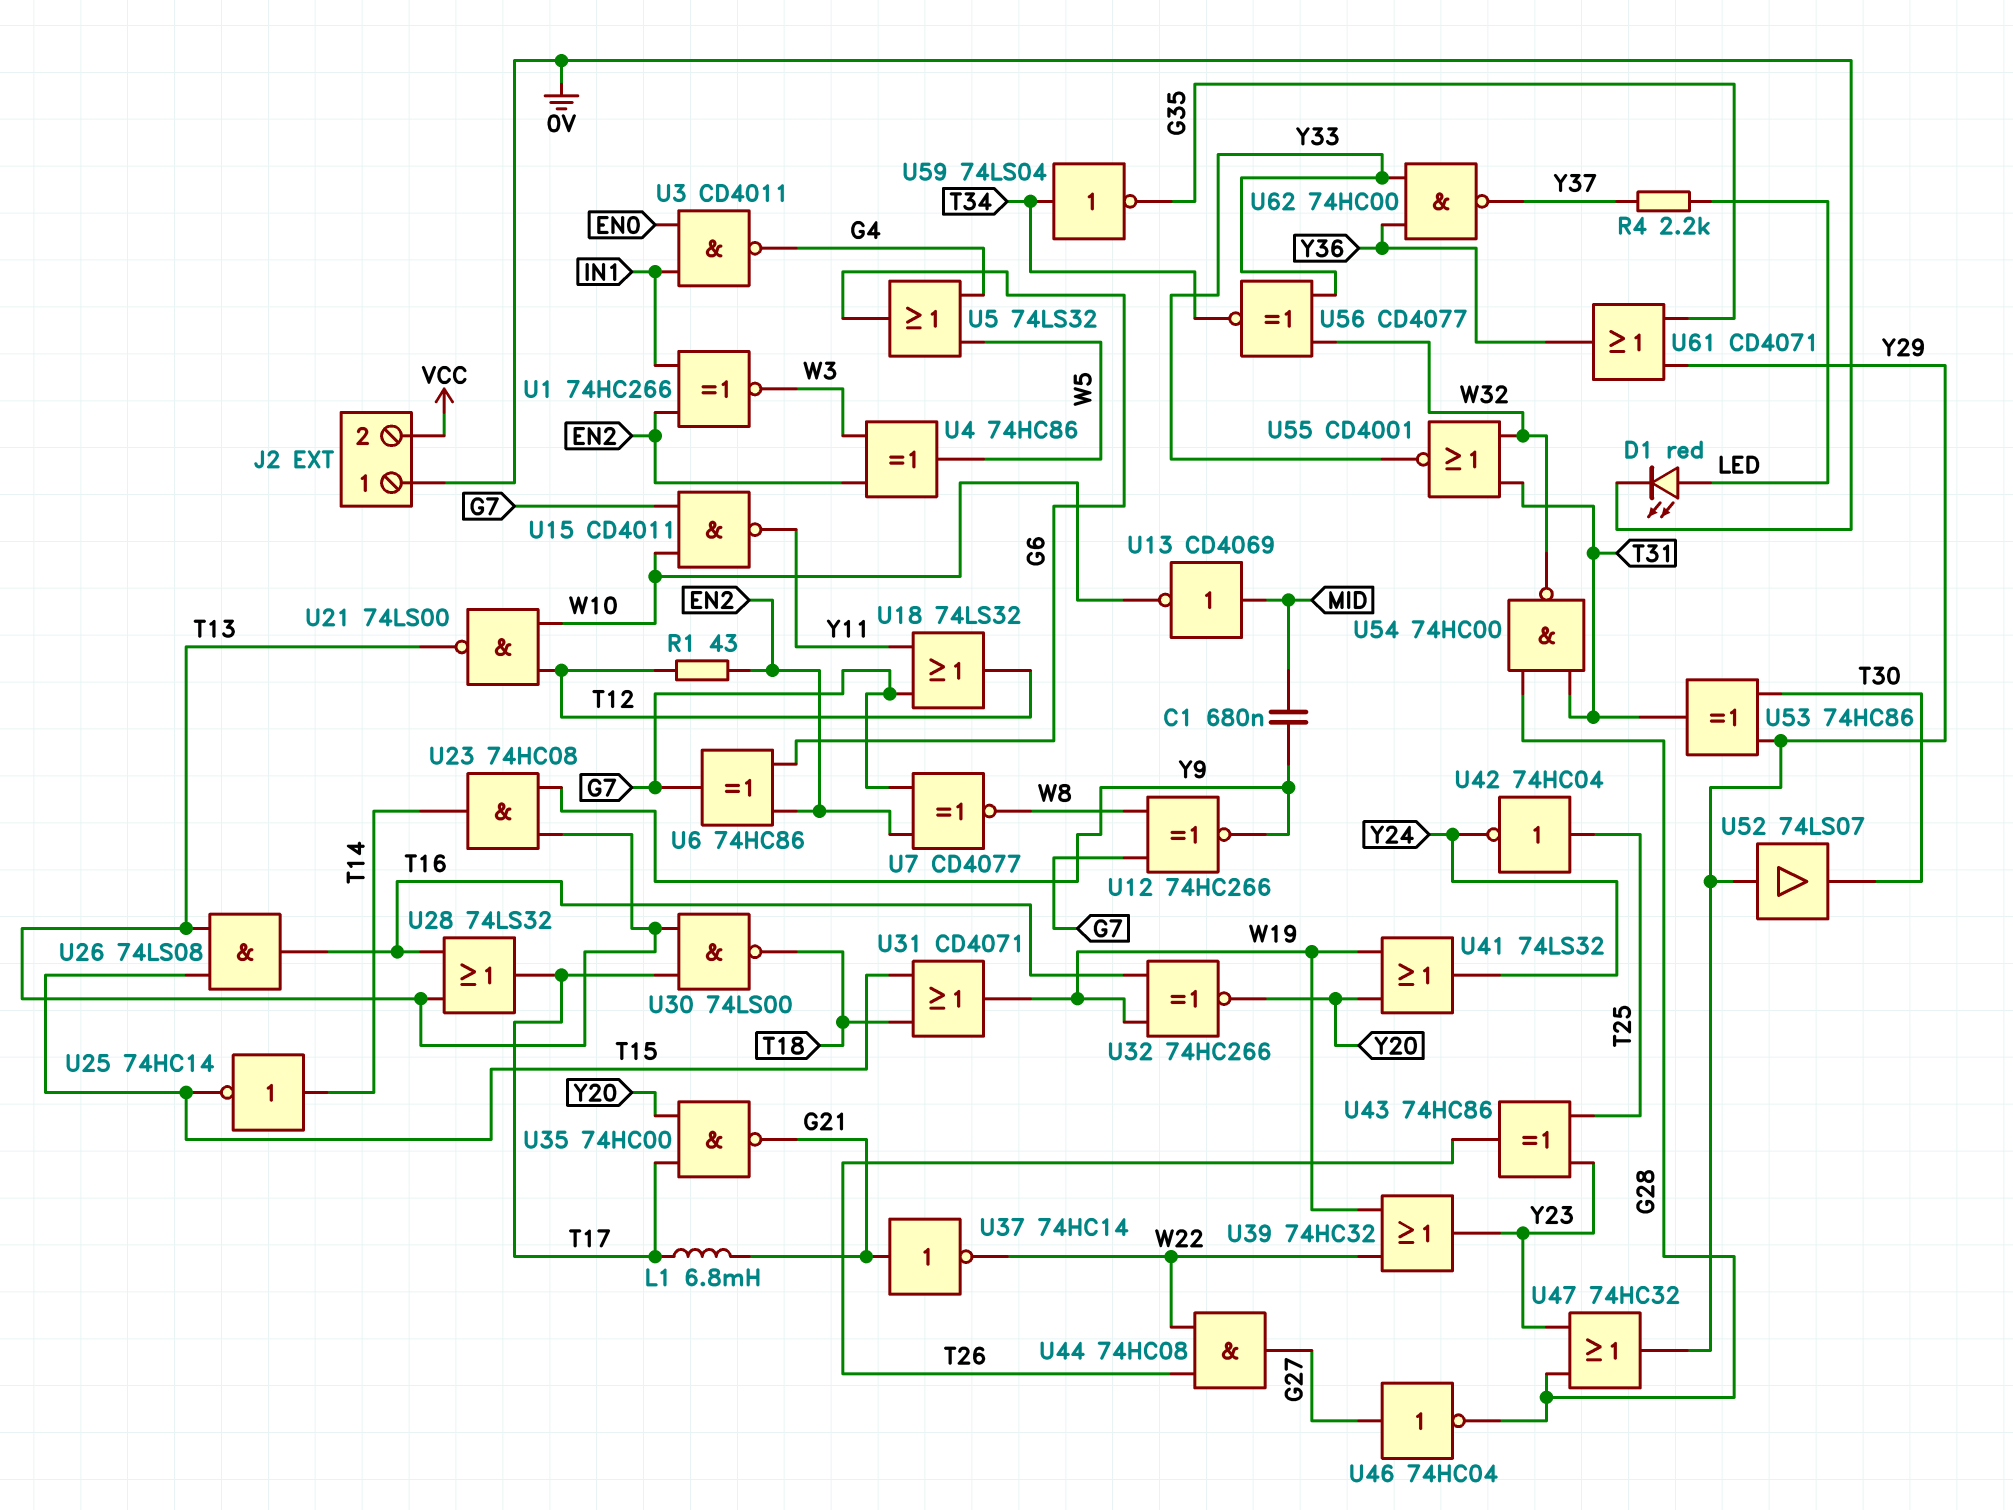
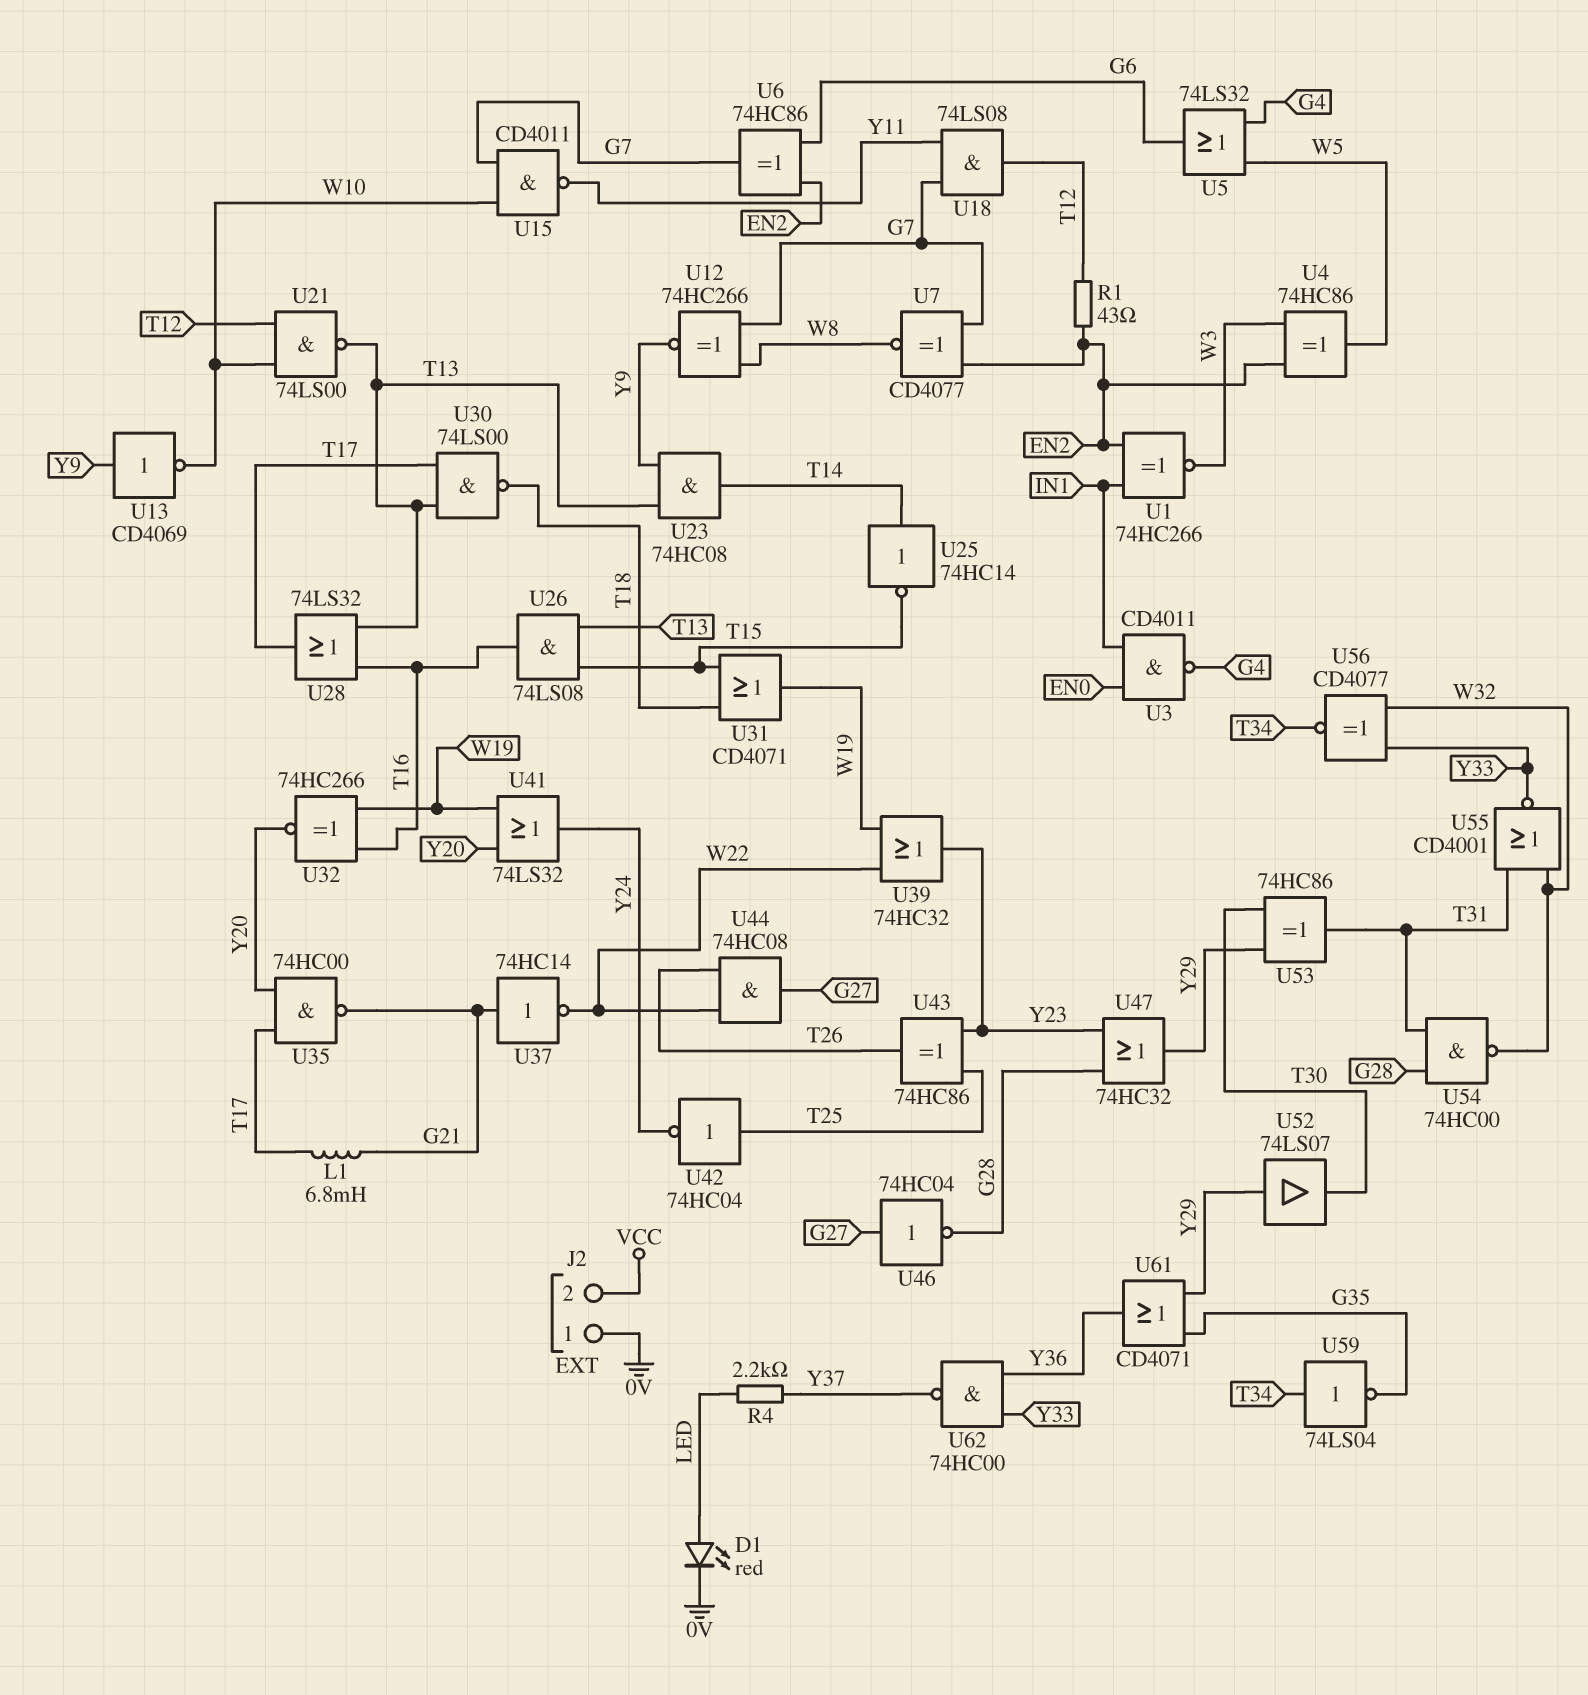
C1: 680nF (MID, Y9) -> none
U13: NOT CD4069 (in MID, out W10) -> NOT CD4069 (in Y9, out W10)
U18: OR 74LS32 (in G7, in Y11, out T12) -> AND 74LS08 (in G7, in Y11, out T12)

